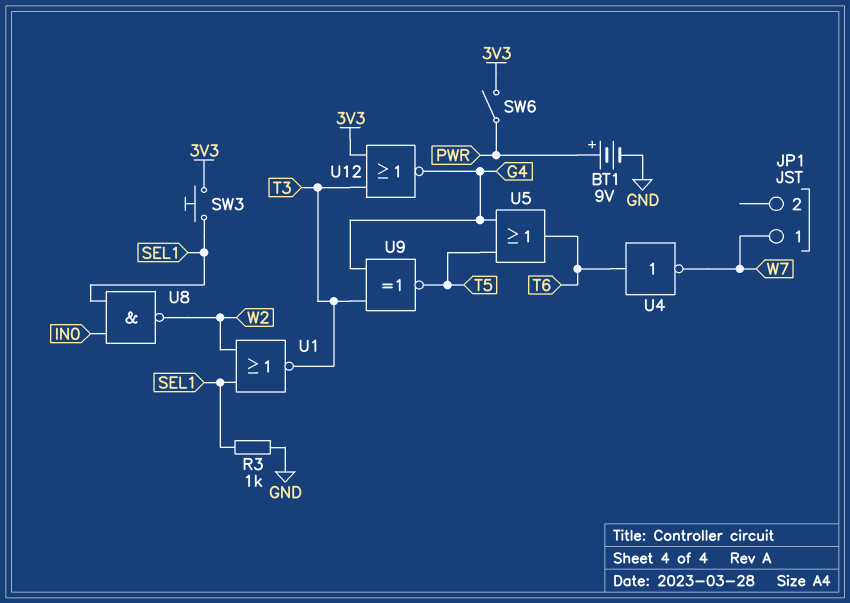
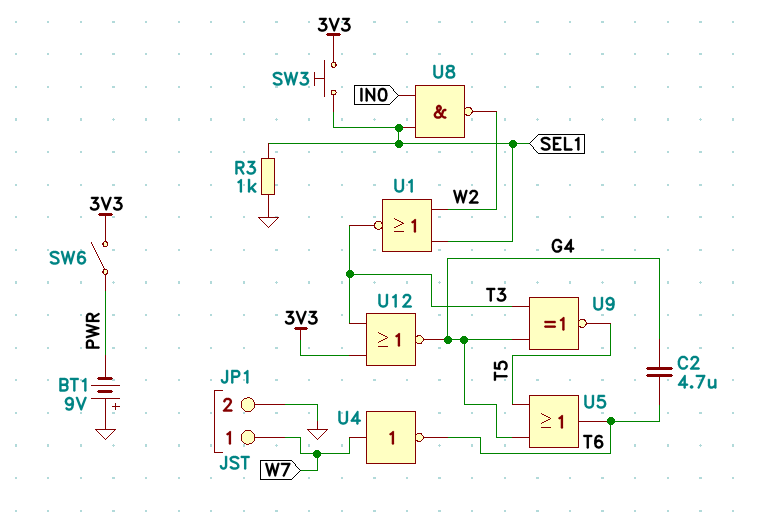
BT1: 9V (plus PWR, minus GND) -> 9V (plus GND, minus PWR)
C2: none -> 4.7uF (G4, T6)
JP1 pin 2: none -> GND
U4: NOT (in T6, out W7) -> NOT (in W7, out T6)

